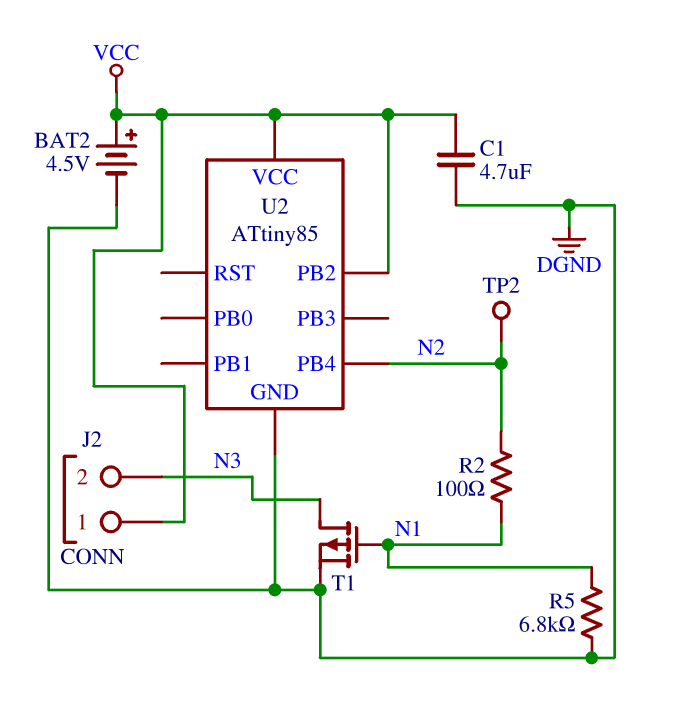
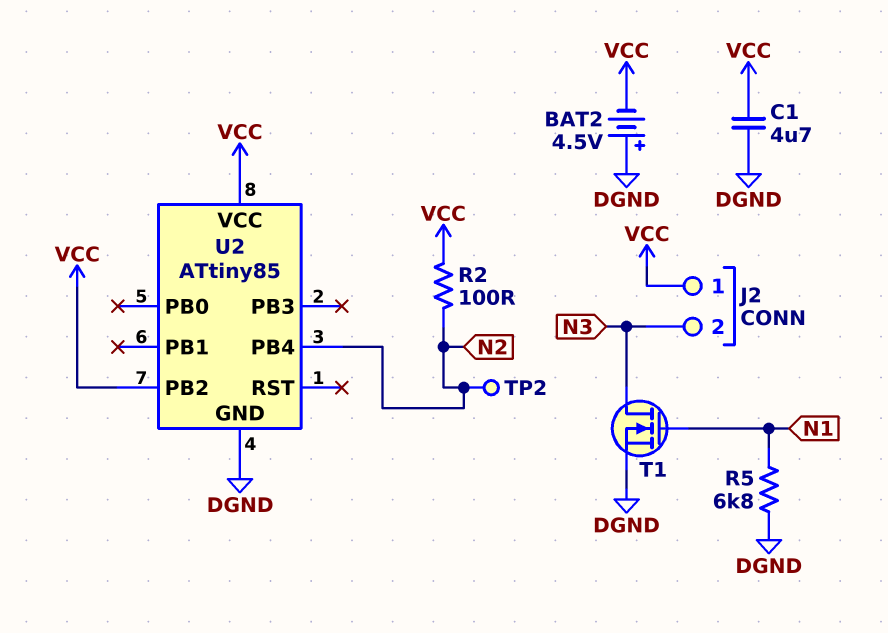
BAT2: 4.5V (plus VCC, minus DGND) -> 4.5V (plus DGND, minus VCC)
R2: 100 (N1, N2) -> 100 (N2, VCC)
T1: PMOS (G N1, D N3, S DGND) -> NMOS (G N1, D N3, S DGND)

